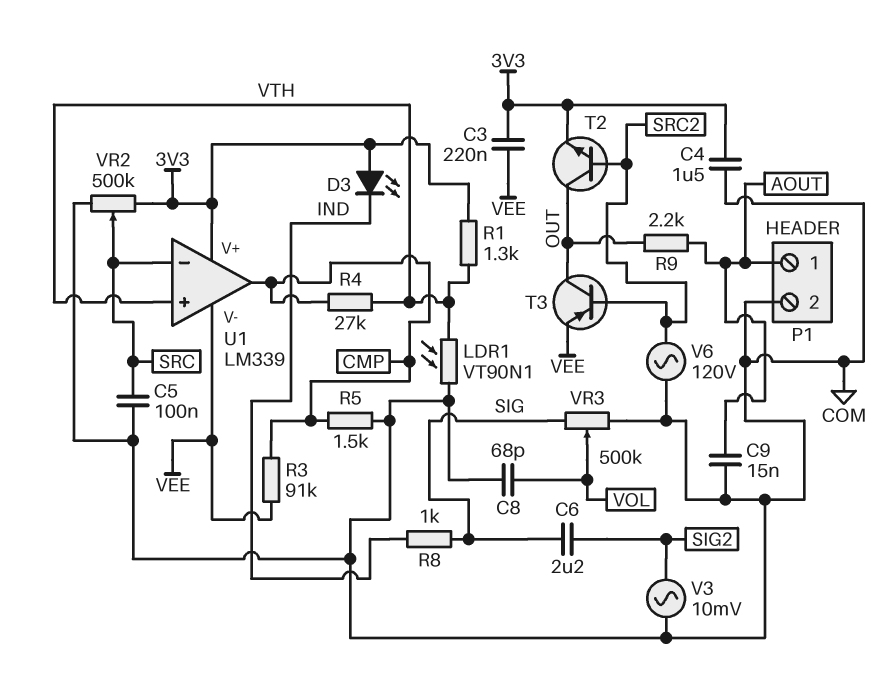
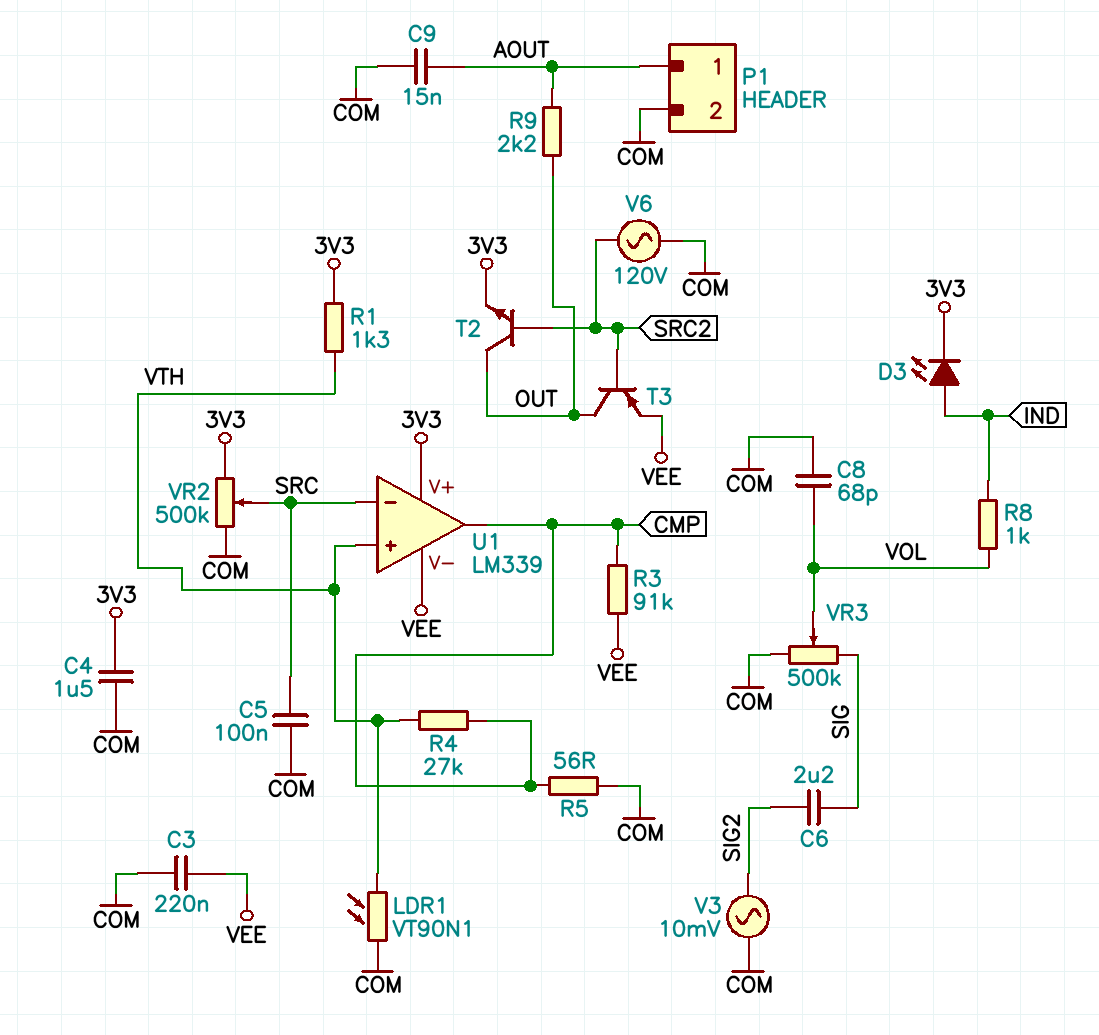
C3: 220nF (3V3, VEE) -> 220nF (COM, VEE)
D3: LED (A 3V3, K IND) -> LED (A IND, K 3V3)
R5: 1.5k (CMP, COM) -> 56 (CMP, COM)
R8: 1k (IND, SIG) -> 1k (IND, VOL)

